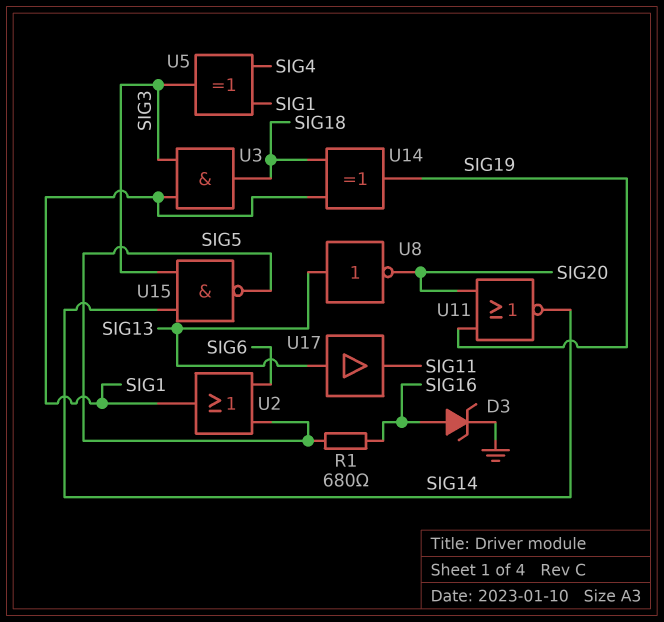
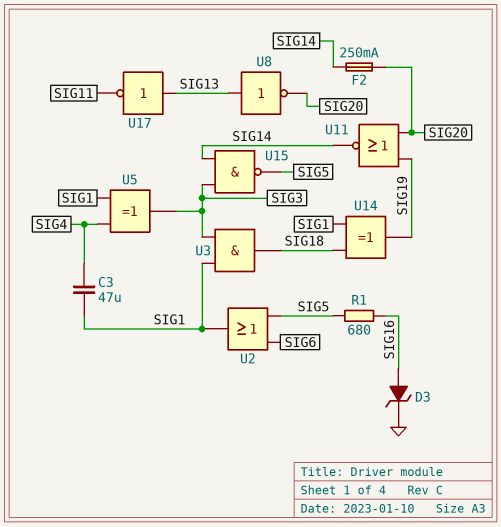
C3: none -> 47uF (SIG1, SIG4)
F2: none -> 250mA (SIG14, SIG20)
U17: buffer (in SIG13, out SIG11) -> NOT (in SIG13, out SIG11)

